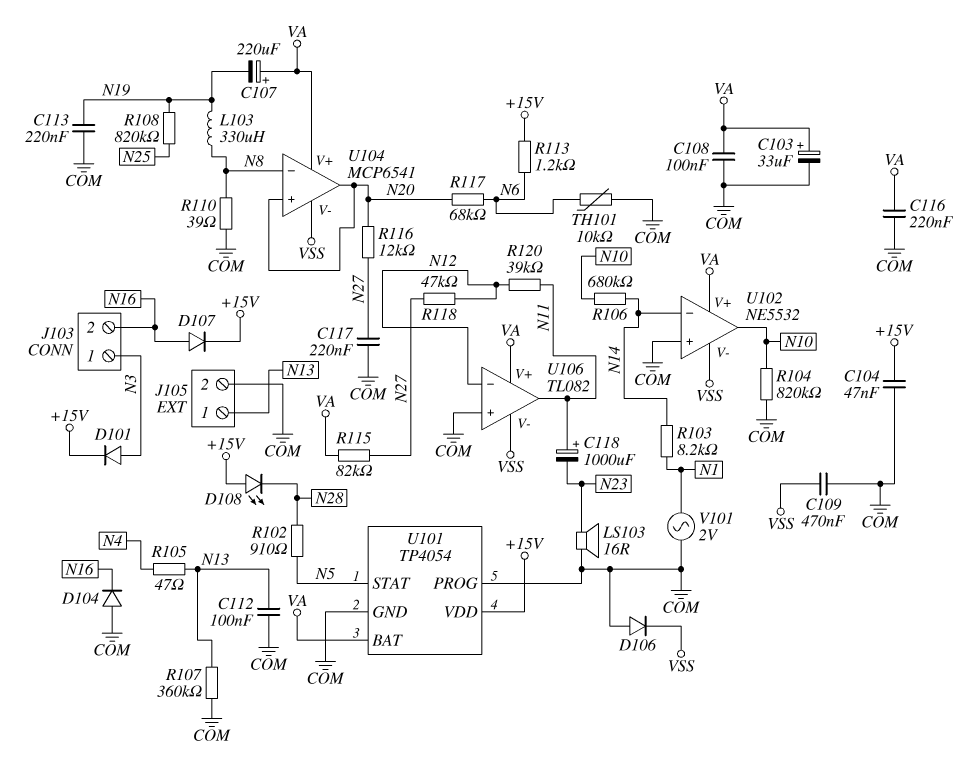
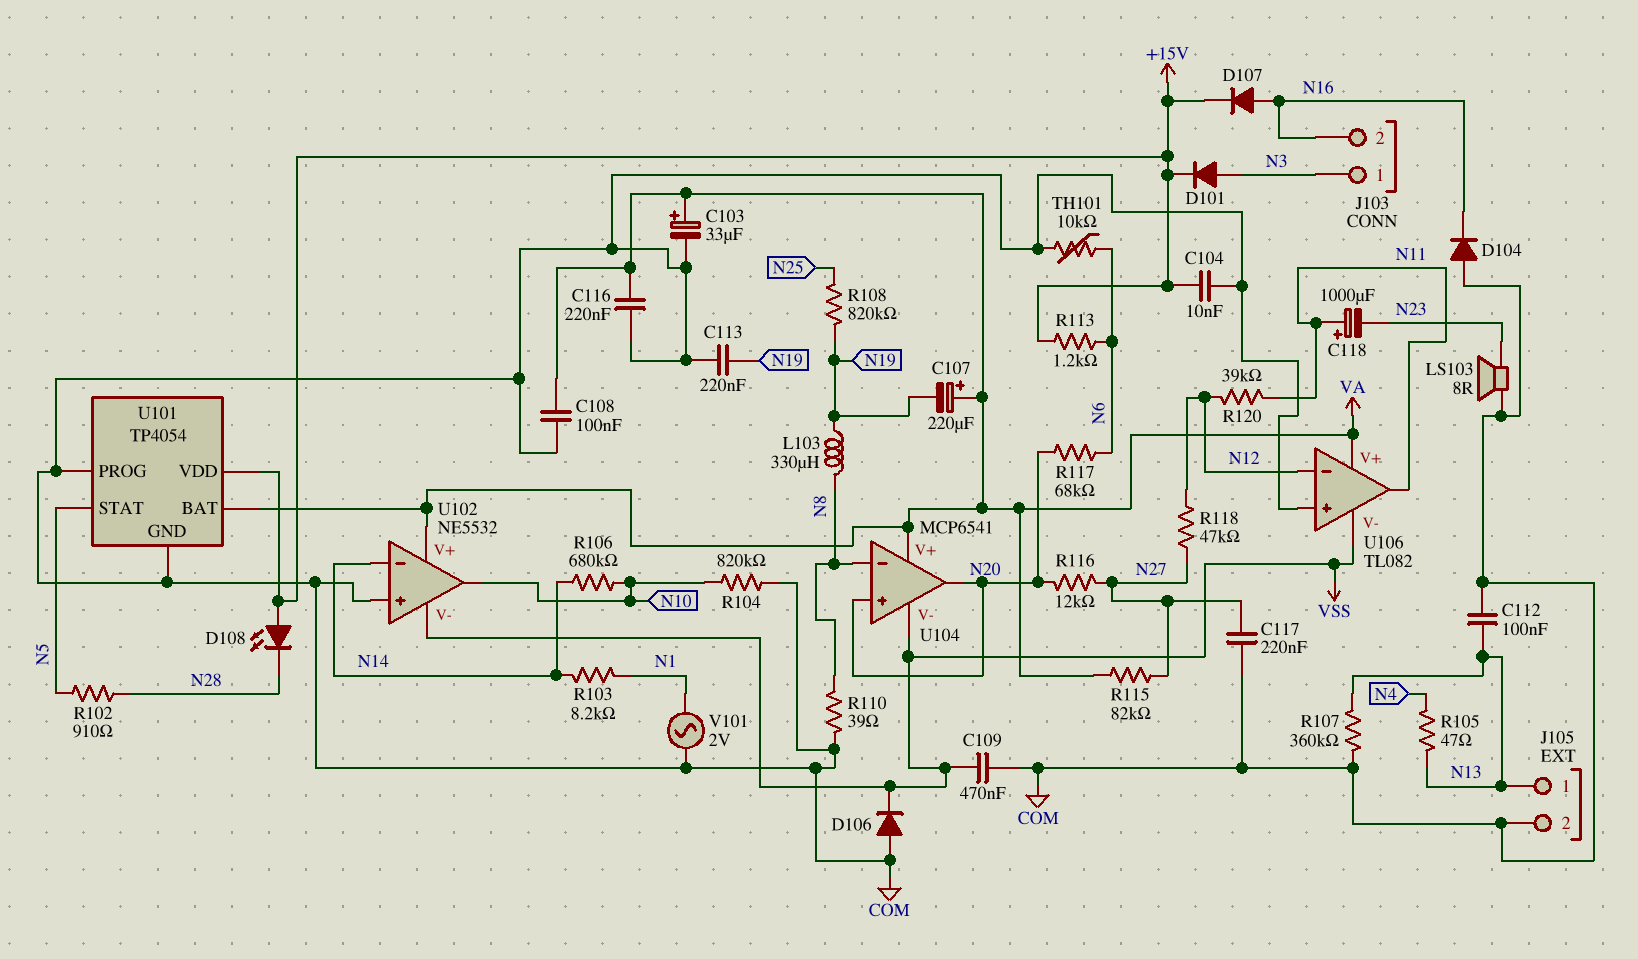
C104: 47nF (+15V, COM) -> 10nF (+15V, COM)
LS103: speaker 16R (COM, N23) -> speaker 8R (COM, N23)

